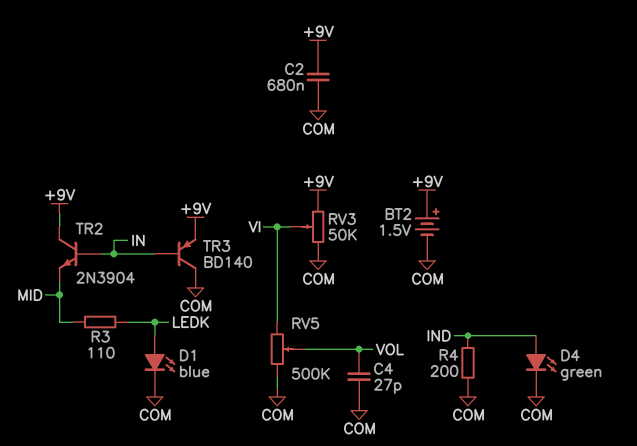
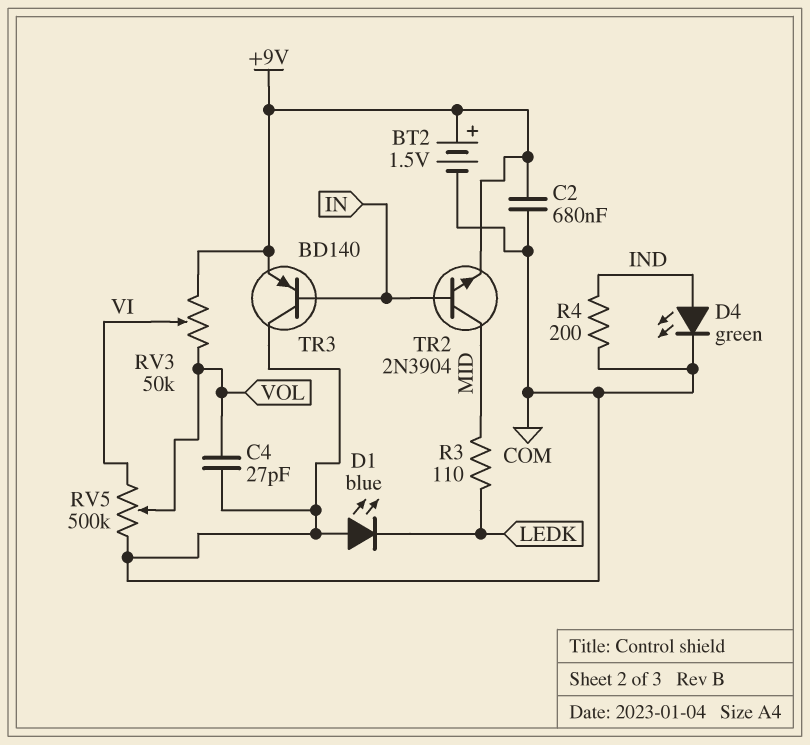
D1: LED blue (A LEDK, K COM) -> LED blue (A COM, K LEDK)
RV3: 50k (+9V, COM, wiper VI) -> 50k (+9V, VOL, wiper VI)
TR2: NPN 2N3904 (B IN, C +9V, E MID) -> NPN 2N3904 (B IN, C MID, E +9V)

